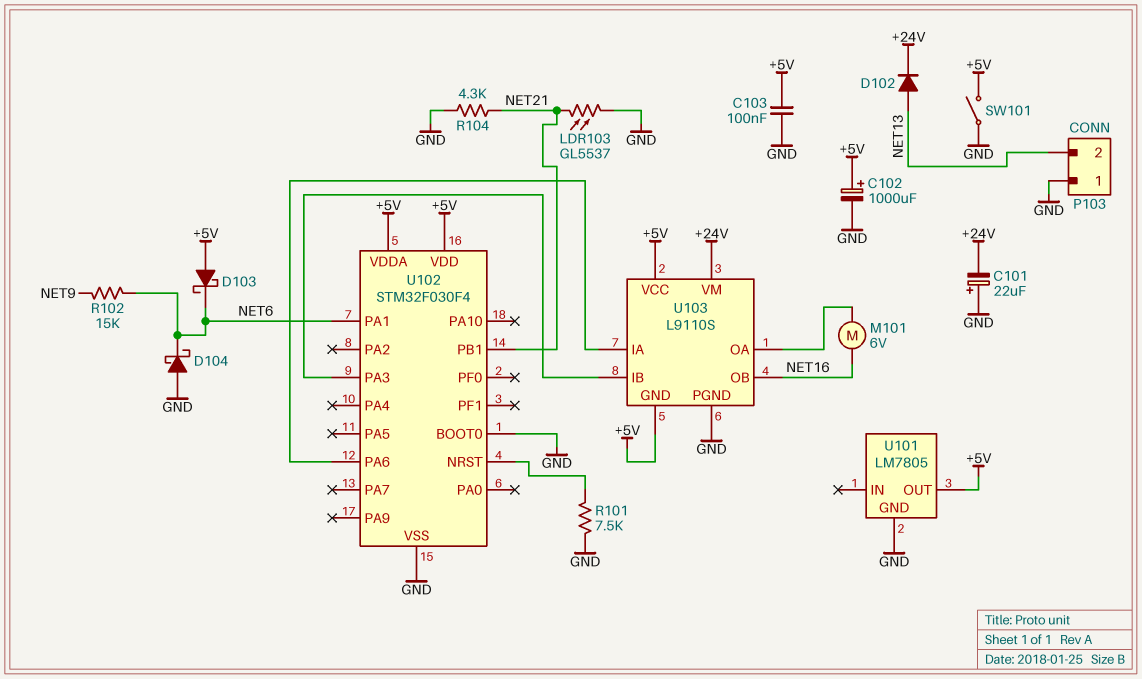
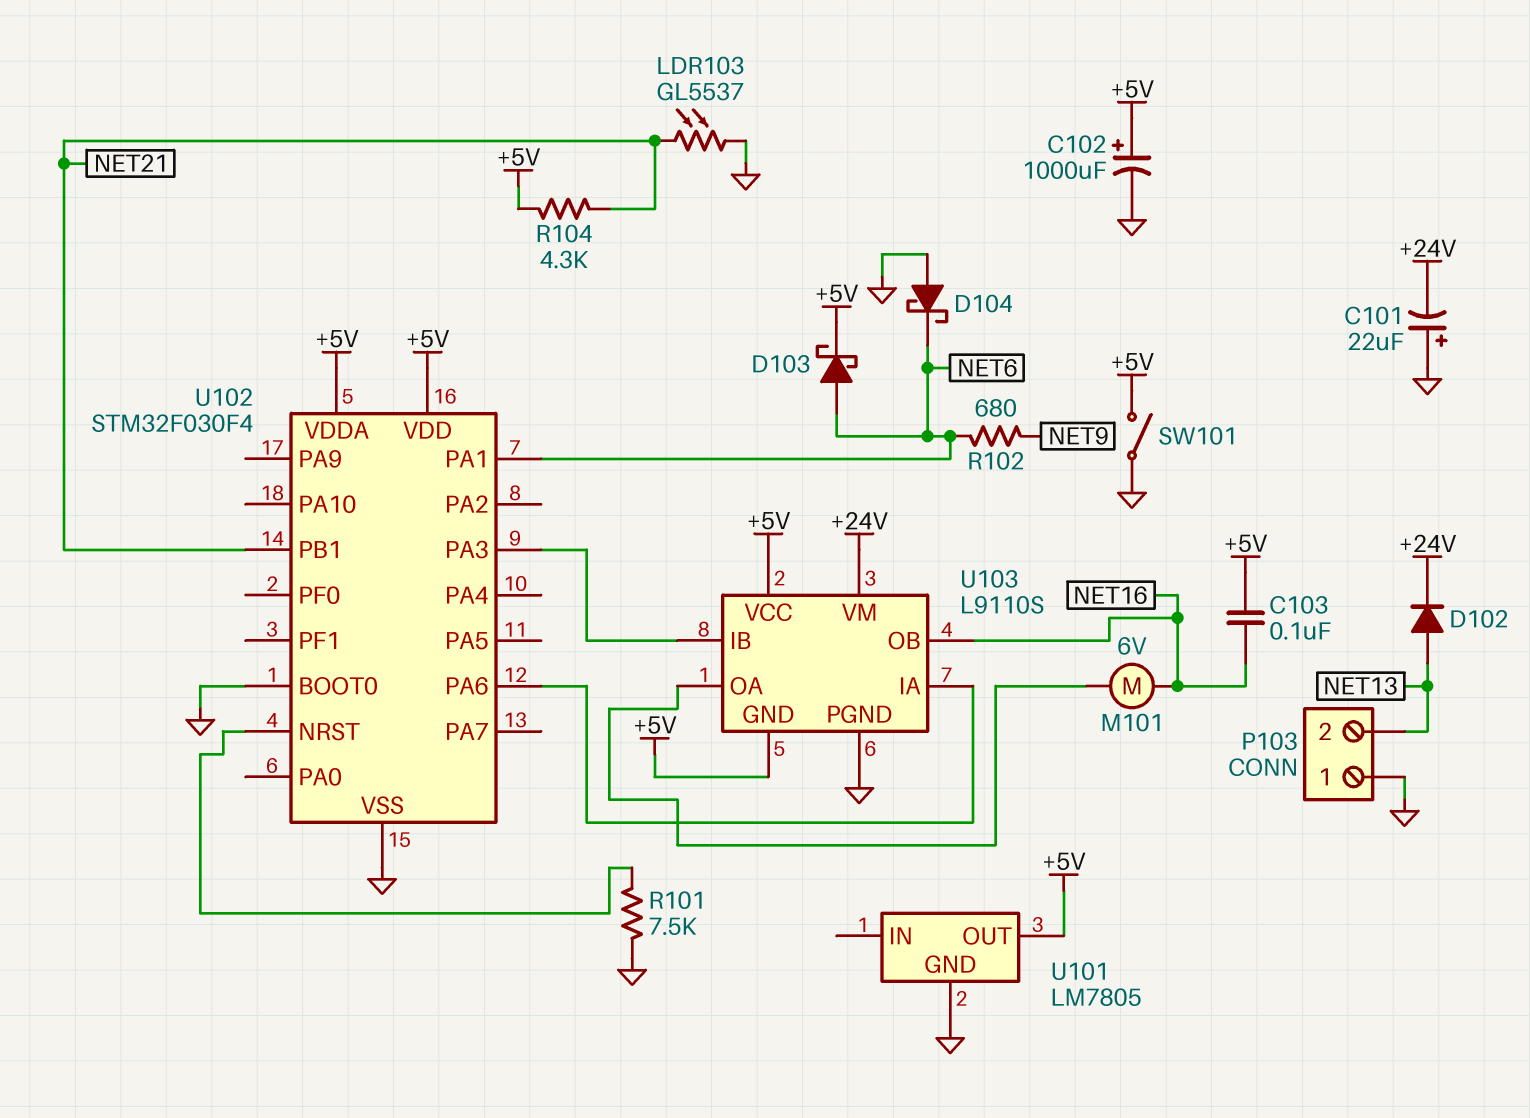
C103: 100nF (+5V, GND) -> 100nF (+5V, NET16)
D103: schottky (A +5V, K NET6) -> schottky (A NET6, K +5V)
R102: 15k (NET6, NET9) -> 680 (NET6, NET9)
R104: 4.3k (GND, NET21) -> 4.3k (+5V, NET21)

